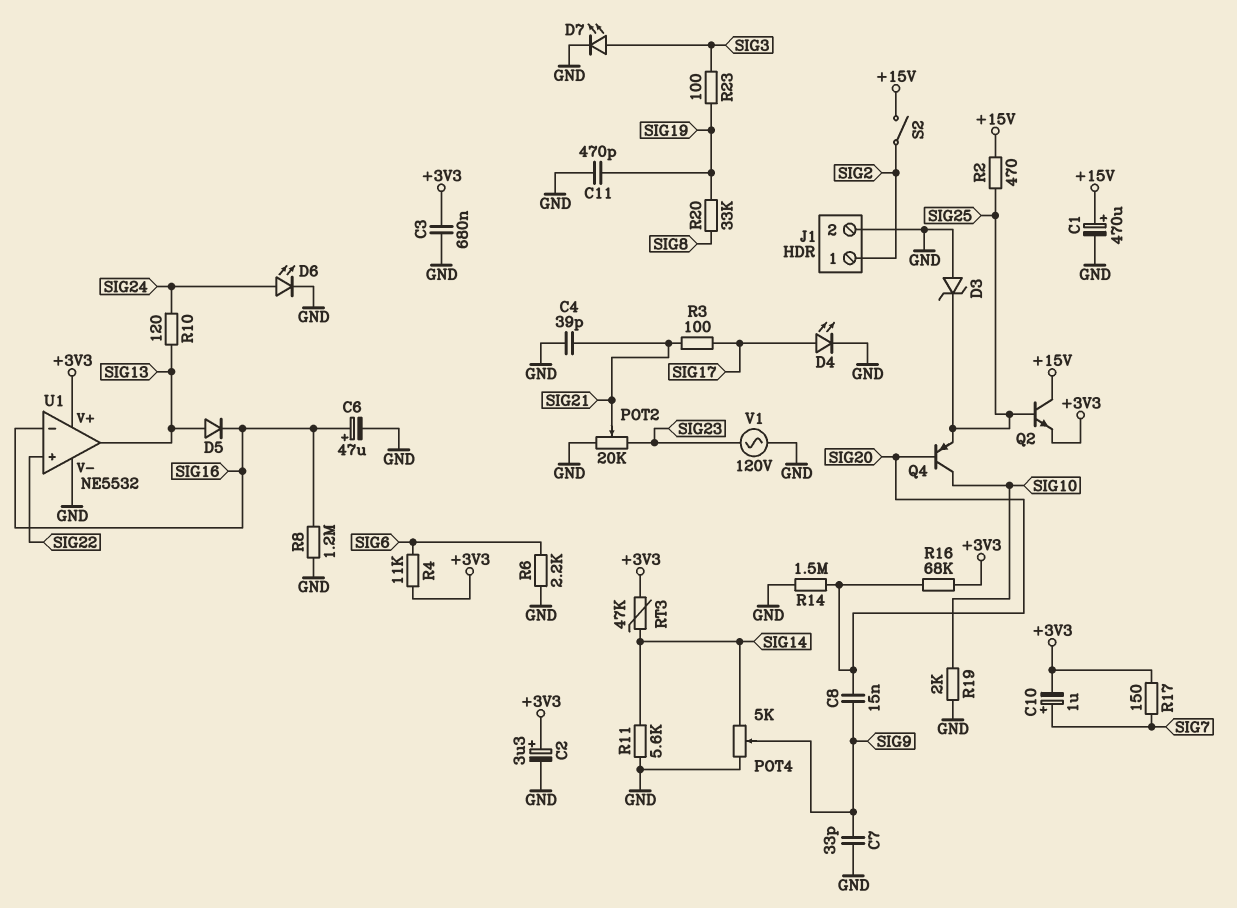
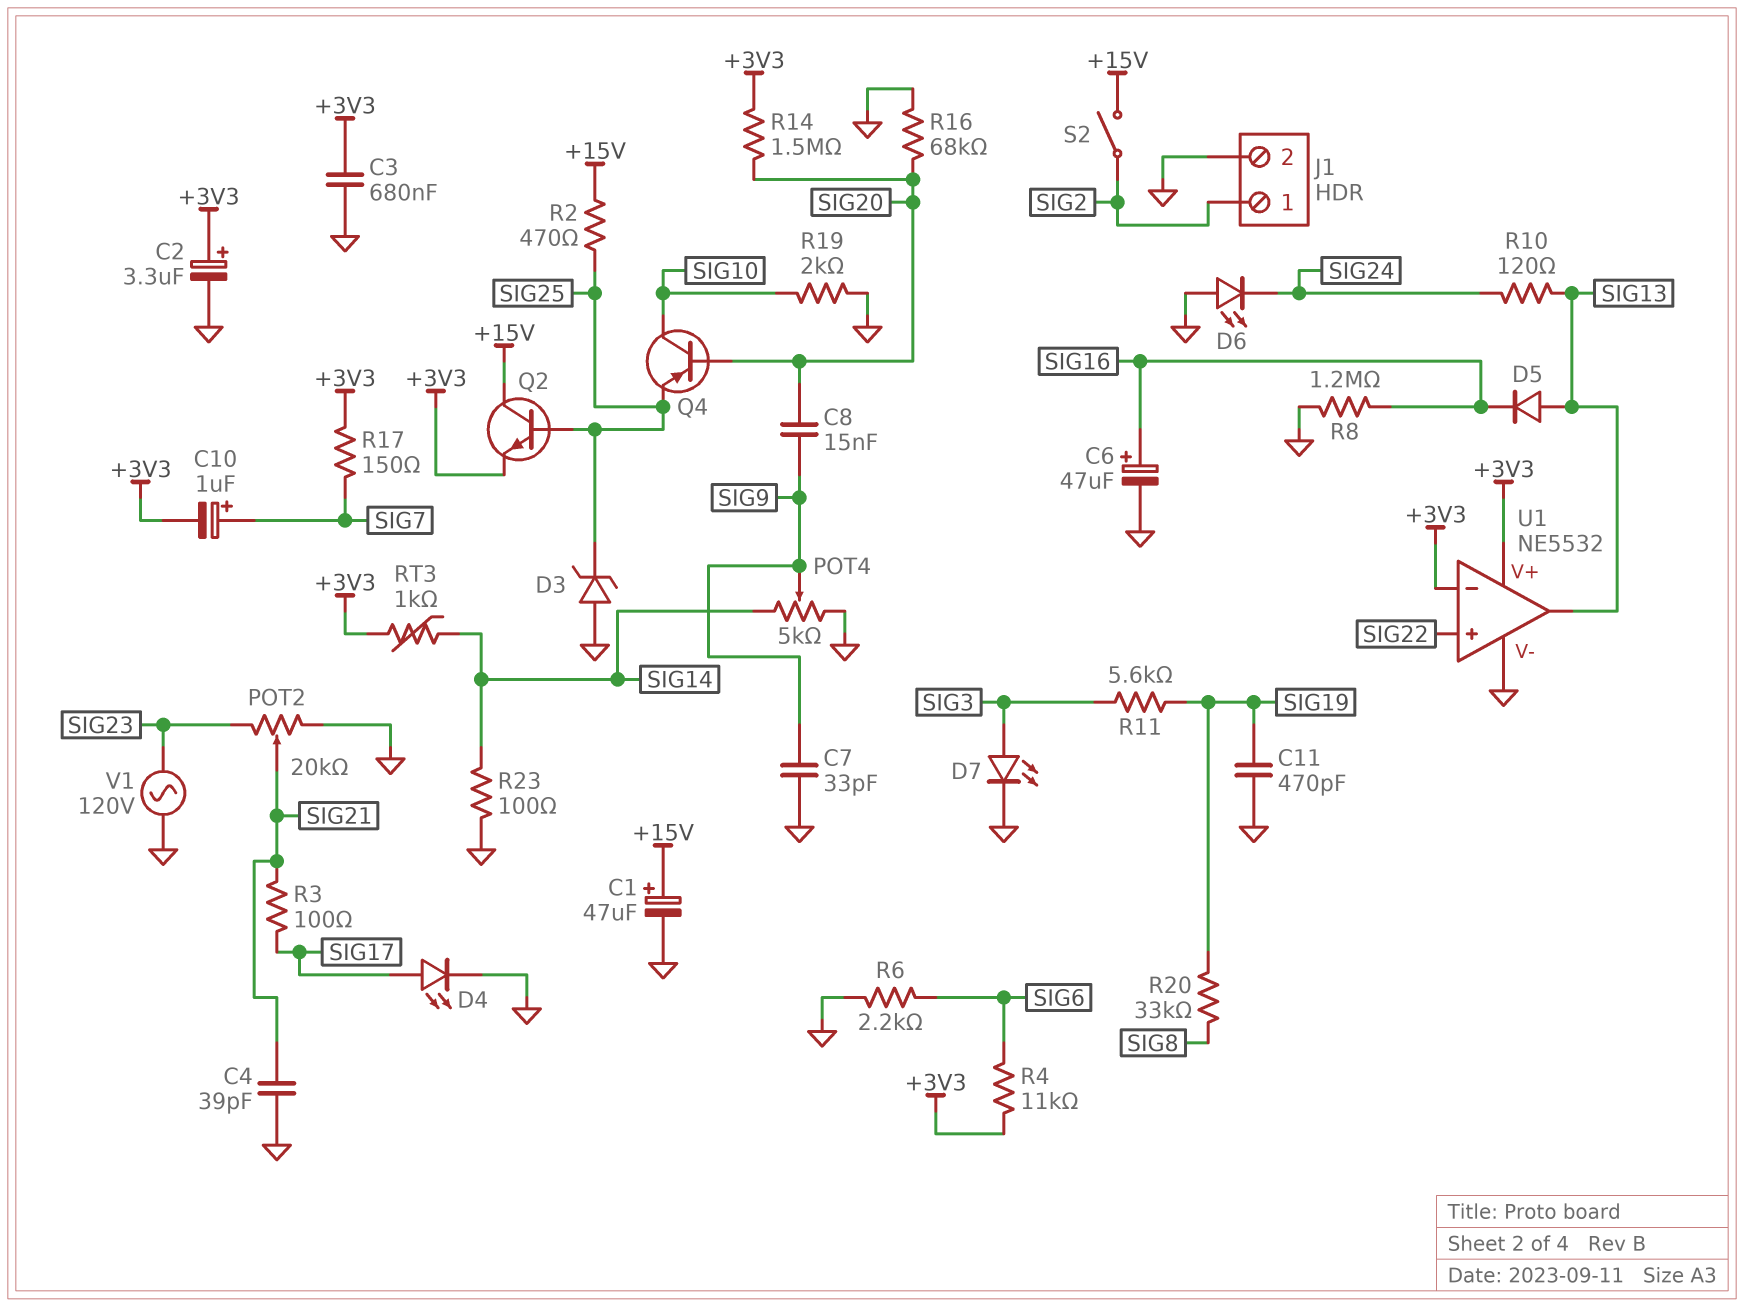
C1: 470uF (plus +15V, minus GND) -> 47uF (plus +15V, minus GND)
D6: LED (A SIG24, K GND) -> LED (A GND, K SIG24)
R11: 5.6k (GND, SIG14) -> 5.6k (SIG3, SIG19)
R14: 1.5M (GND, SIG20) -> 1.5M (+3V3, SIG20)
R16: 68k (+3V3, SIG20) -> 68k (GND, SIG20)
R23: 100 (SIG3, SIG19) -> 100 (GND, SIG14)
RT3: 47k (+3V3, SIG14) -> 1k (+3V3, SIG14)
U1 pin in-: SIG16 -> +3V3

